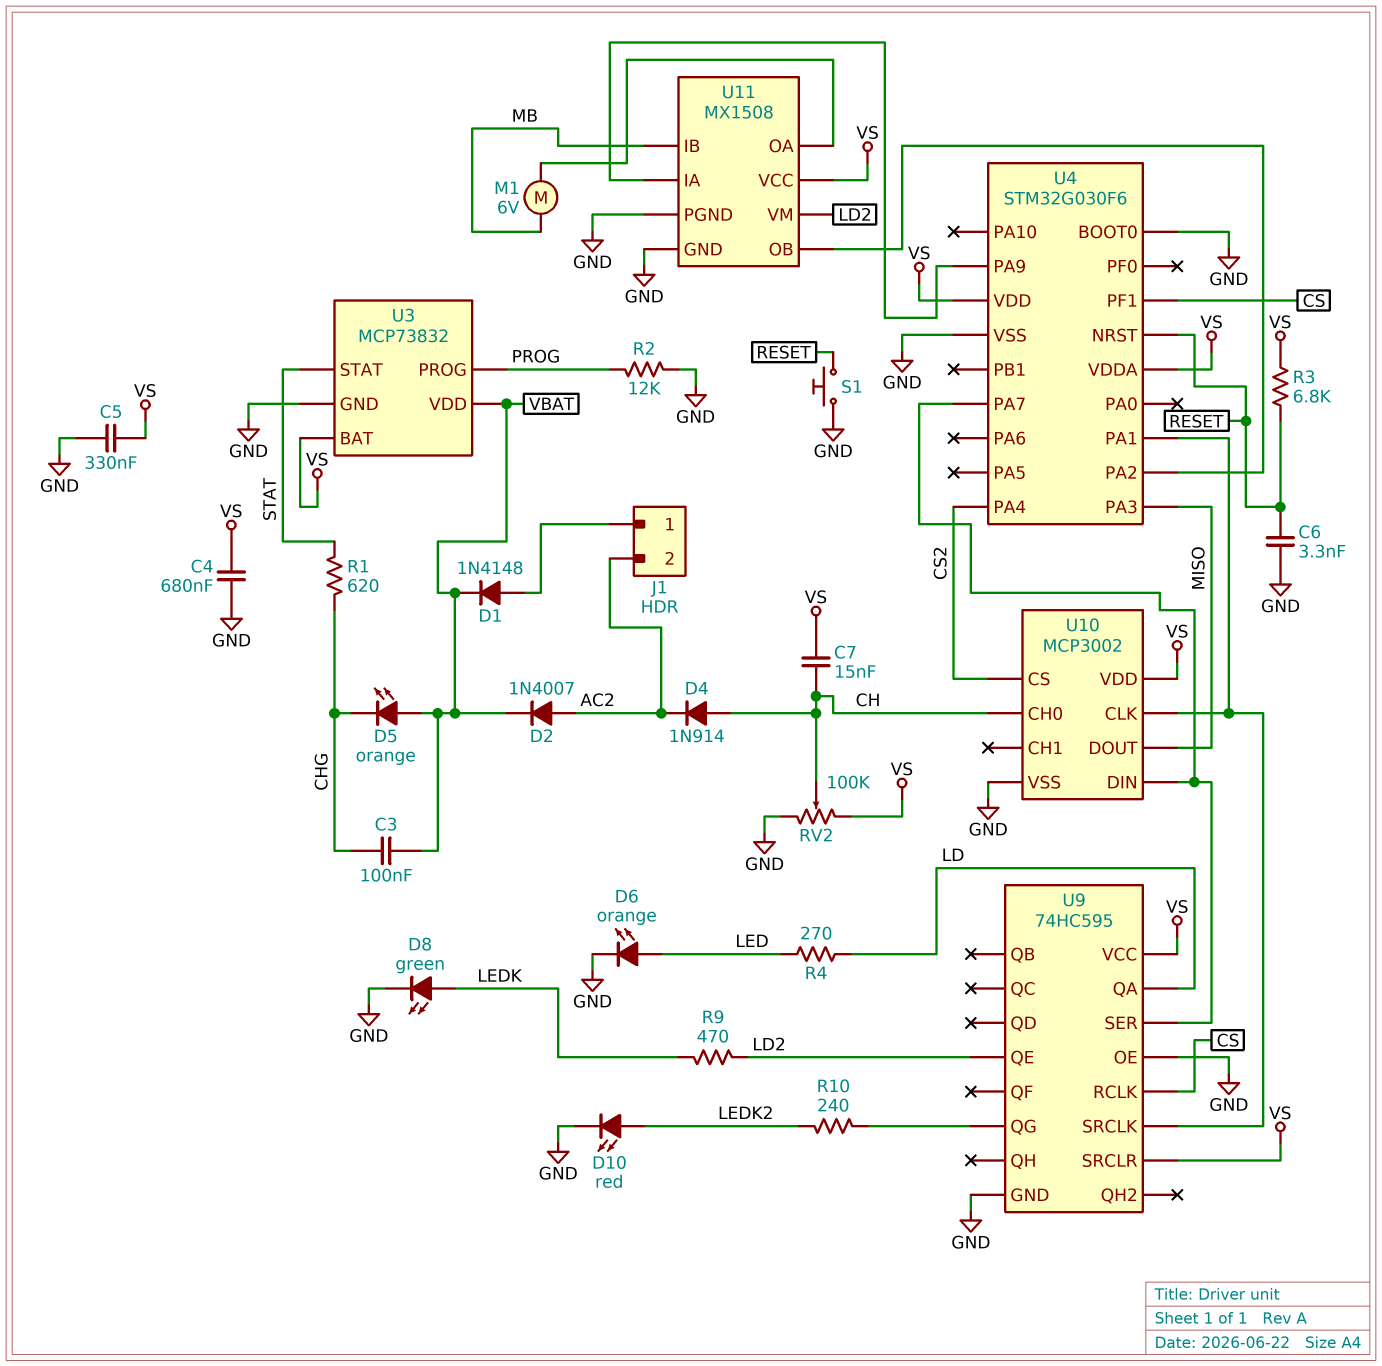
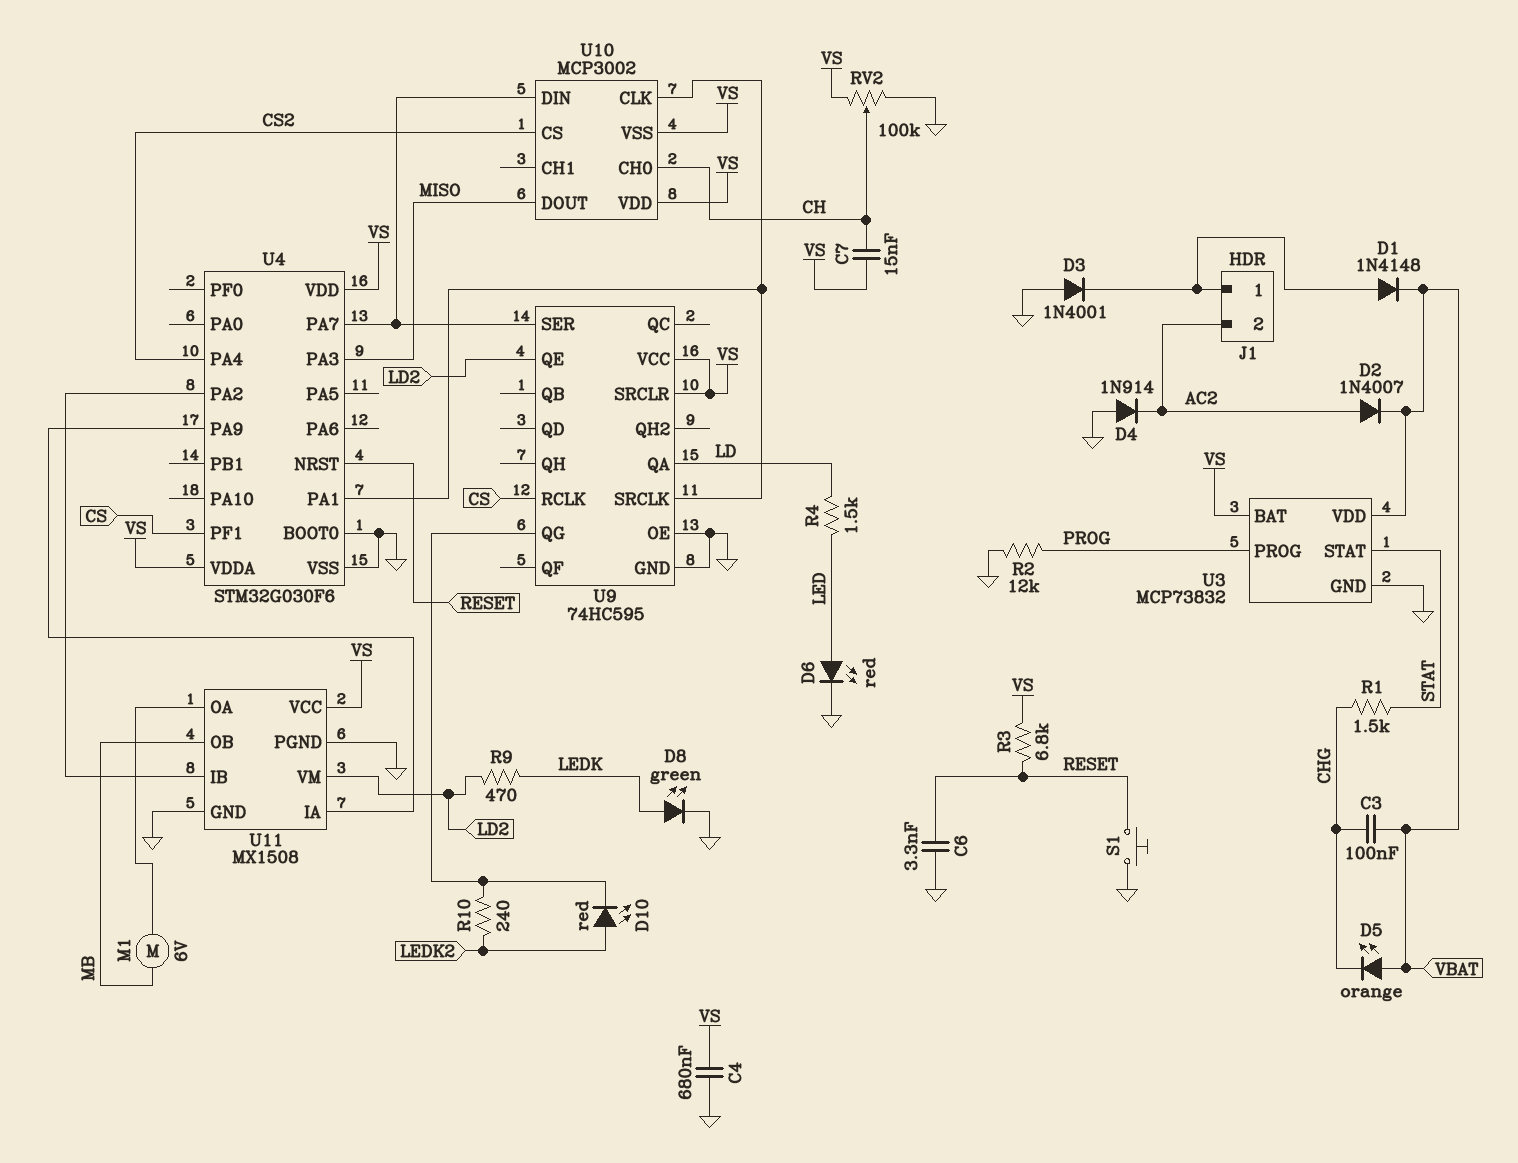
C5: 330nF (GND, VS) -> none
D3: none -> diode 1N4001 (A GND, K J1/1)
D4: diode 1N914 (A CH, K AC2) -> diode 1N914 (A GND, K AC2)
D6: LED orange (A LED, K GND) -> LED red (A LED, K GND)
D10: LED red (A LEDK2, K GND) -> LED red (A LEDK2, K U9/QG)
R1: 620 (CHG, STAT) -> 1.5k (CHG, STAT)
R4: 270 (LD, LED) -> 1.5k (LD, LED)
U10 pin VSS: GND -> VS
U11 pin IB: MB -> U4/PA2
U11 pin OB: U4/PA2 -> MB

